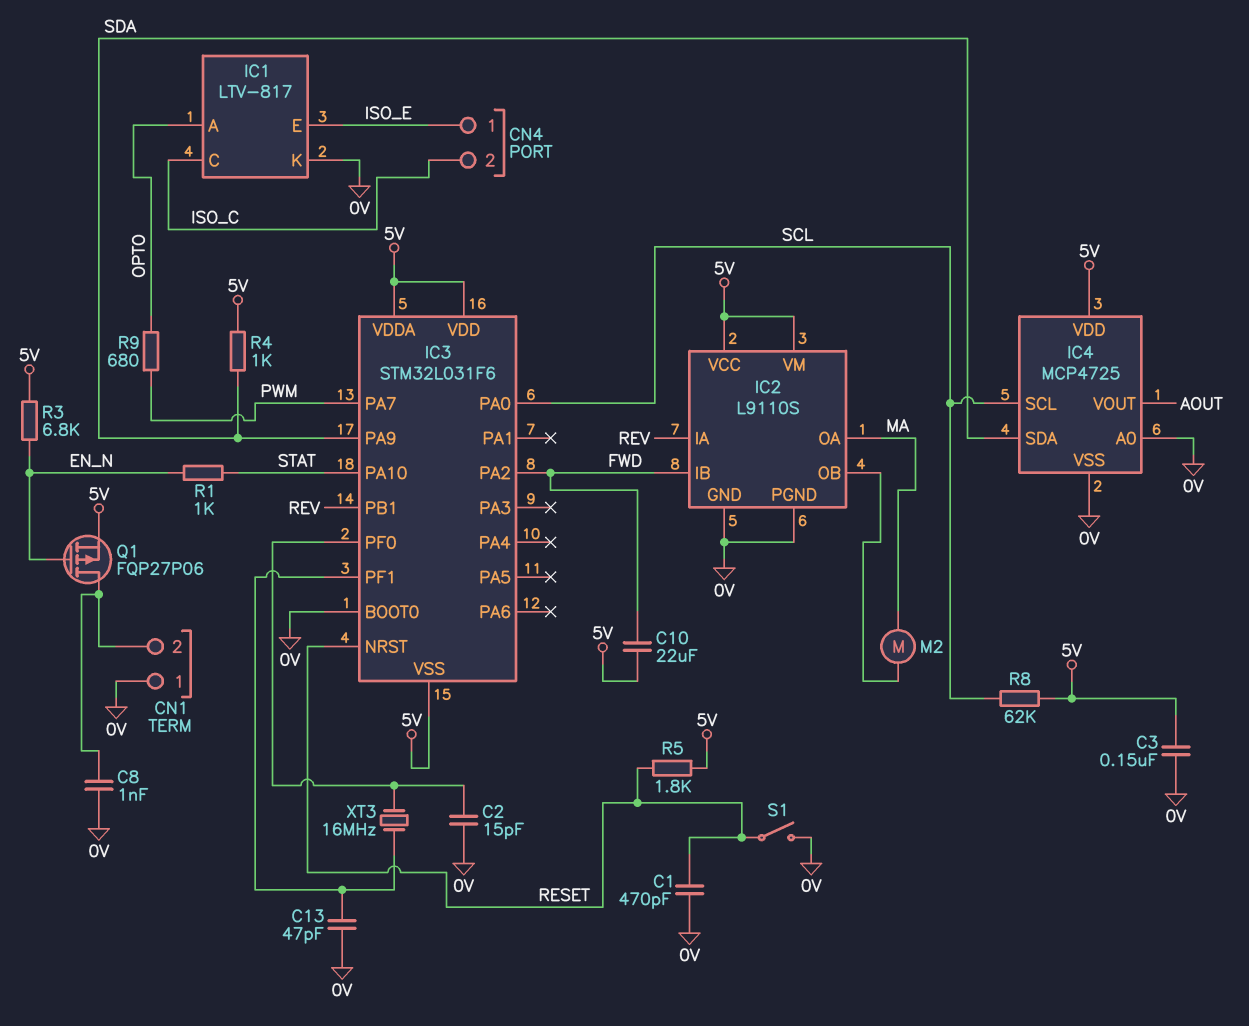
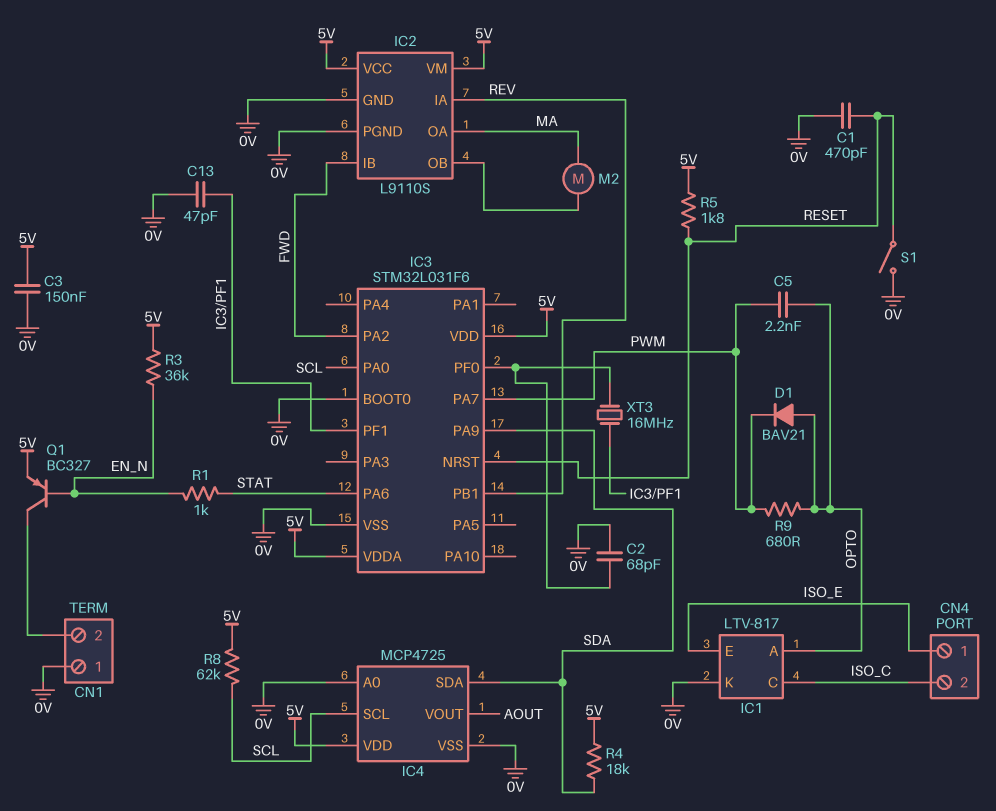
C2: 15pF (0V, IC3/PF0) -> 68pF (0V, IC3/PF0)
C5: none -> 2.2nF (OPTO, PWM)
C8: 1nF (0V, CN1/2) -> none
C10: 22uF (5V, FWD) -> none
D1: none -> diode BAV21 (A OPTO, K PWM)
IC3 pin PA6: none -> STAT
IC3 pin PA10: STAT -> none
IC3 pin VSS: 5V -> 0V
Q1: PMOS FQP27P06 (G EN_N, D CN1/2, S 5V) -> PNP BC327 (B EN_N, C CN1/2, E 5V)
R3: 6.8k (5V, EN_N) -> 36k (5V, EN_N)
R4: 1k (5V, SDA) -> 18k (5V, SDA)

